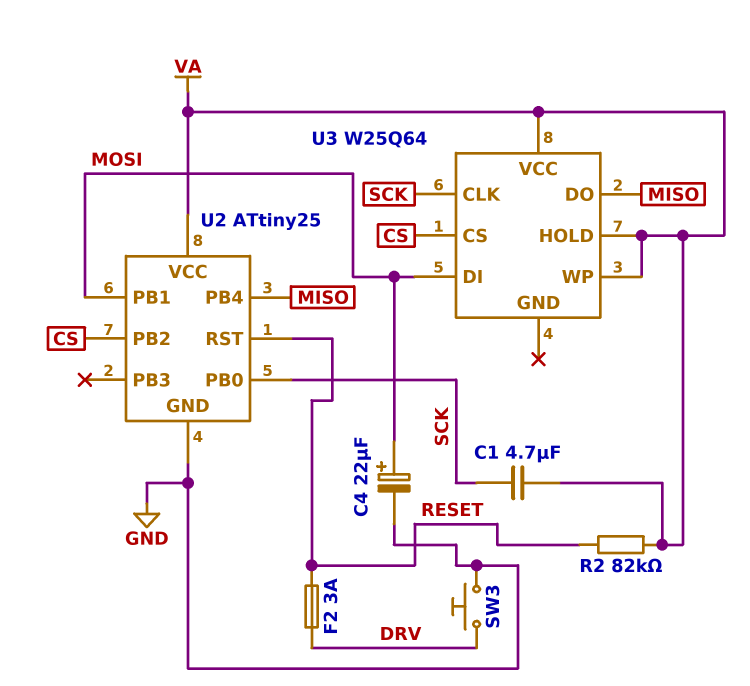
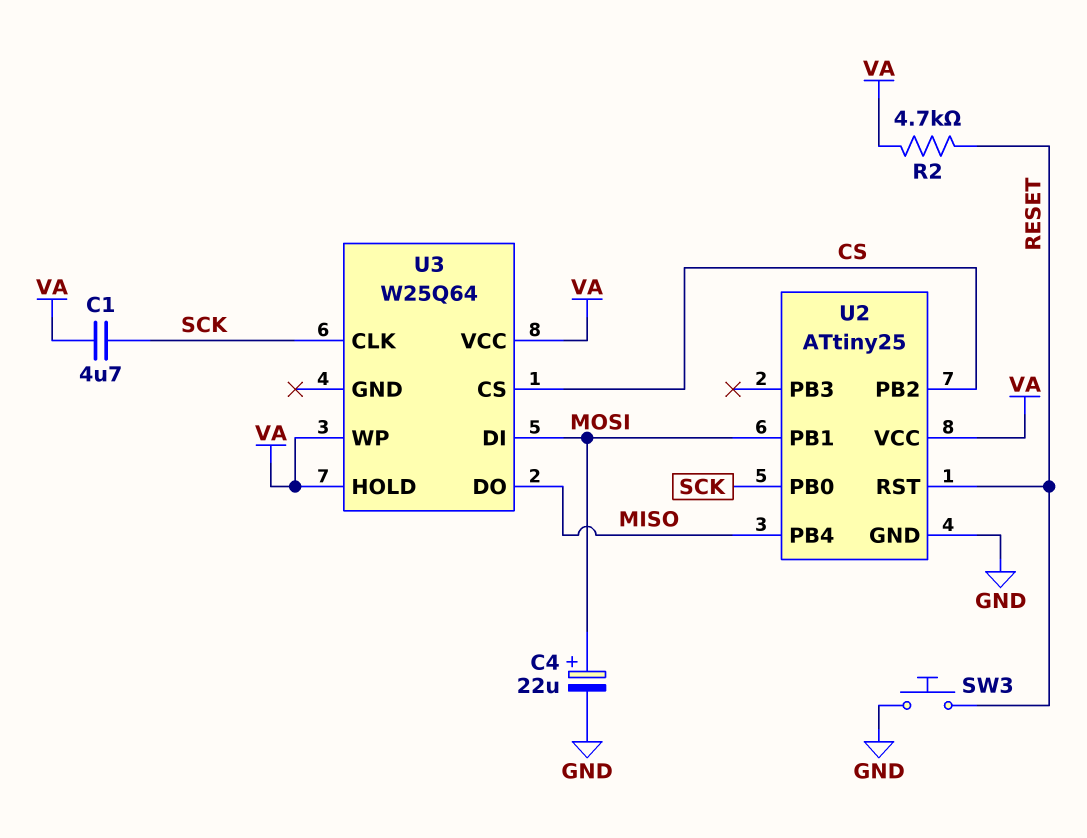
F2: 3A (DRV, RESET) -> none
R2: 82k (RESET, VA) -> 4.7k (RESET, VA)
SW3: button (DRV, GND) -> button (GND, RESET)

